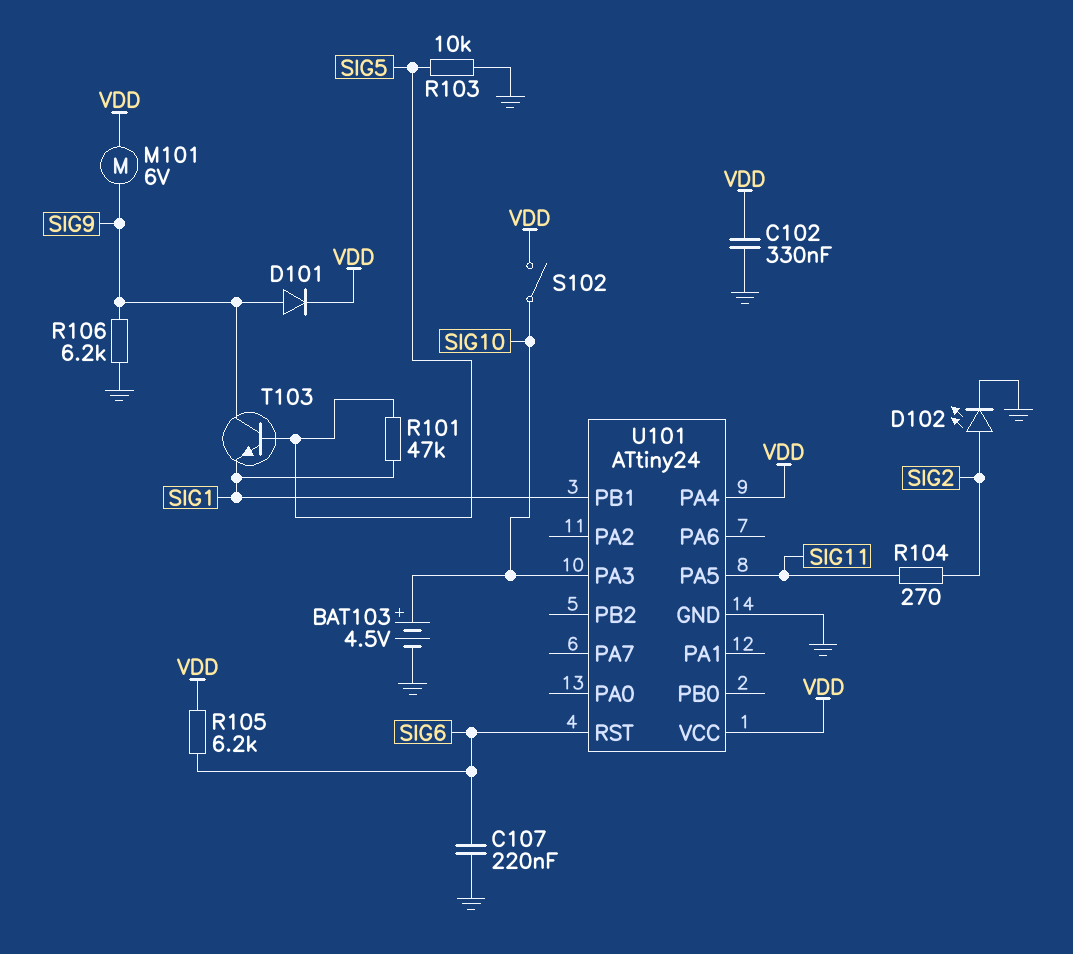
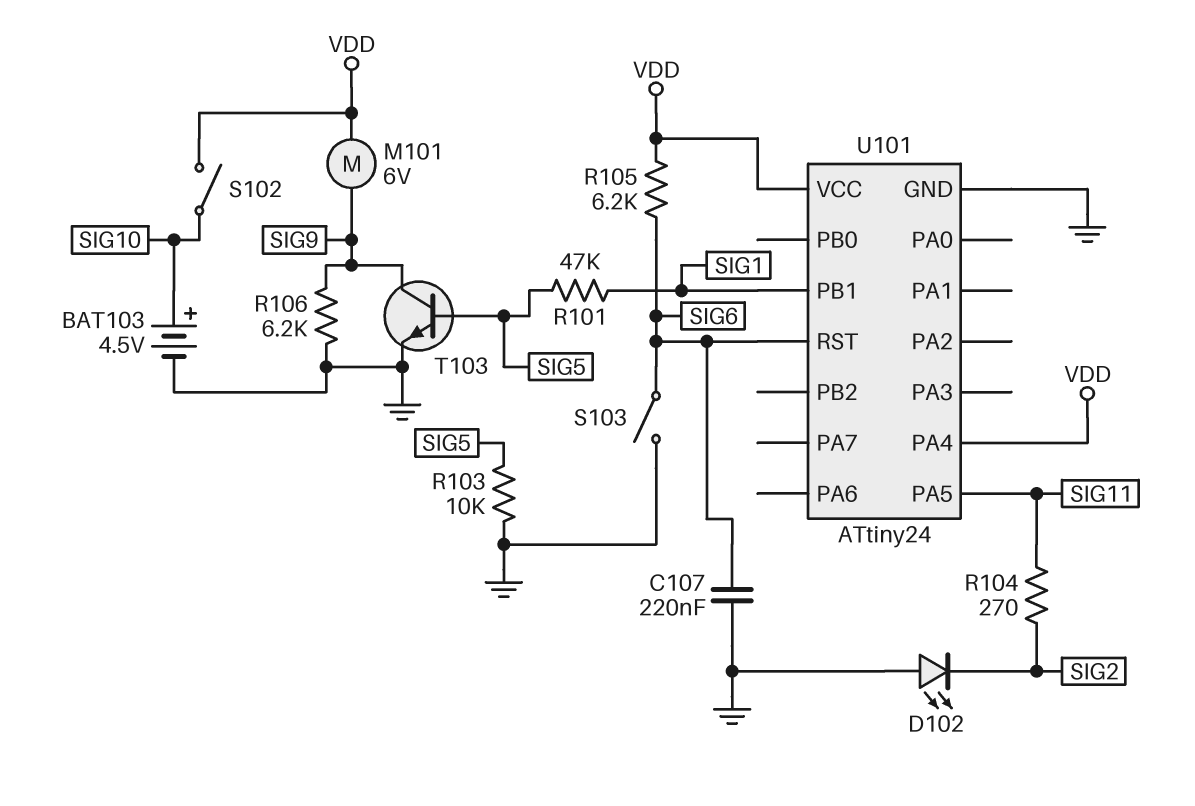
C102: 330nF (GND, VDD) -> none
D101: diode (A SIG9, K VDD) -> none
D102: LED (A SIG2, K GND) -> LED (A GND, K SIG2)
S103: none -> switch (GND, SIG6)
T103: NPN (B SIG5, C SIG9, E SIG1) -> NPN (B SIG5, C SIG9, E GND)
U101 pin PA3: SIG10 -> none

